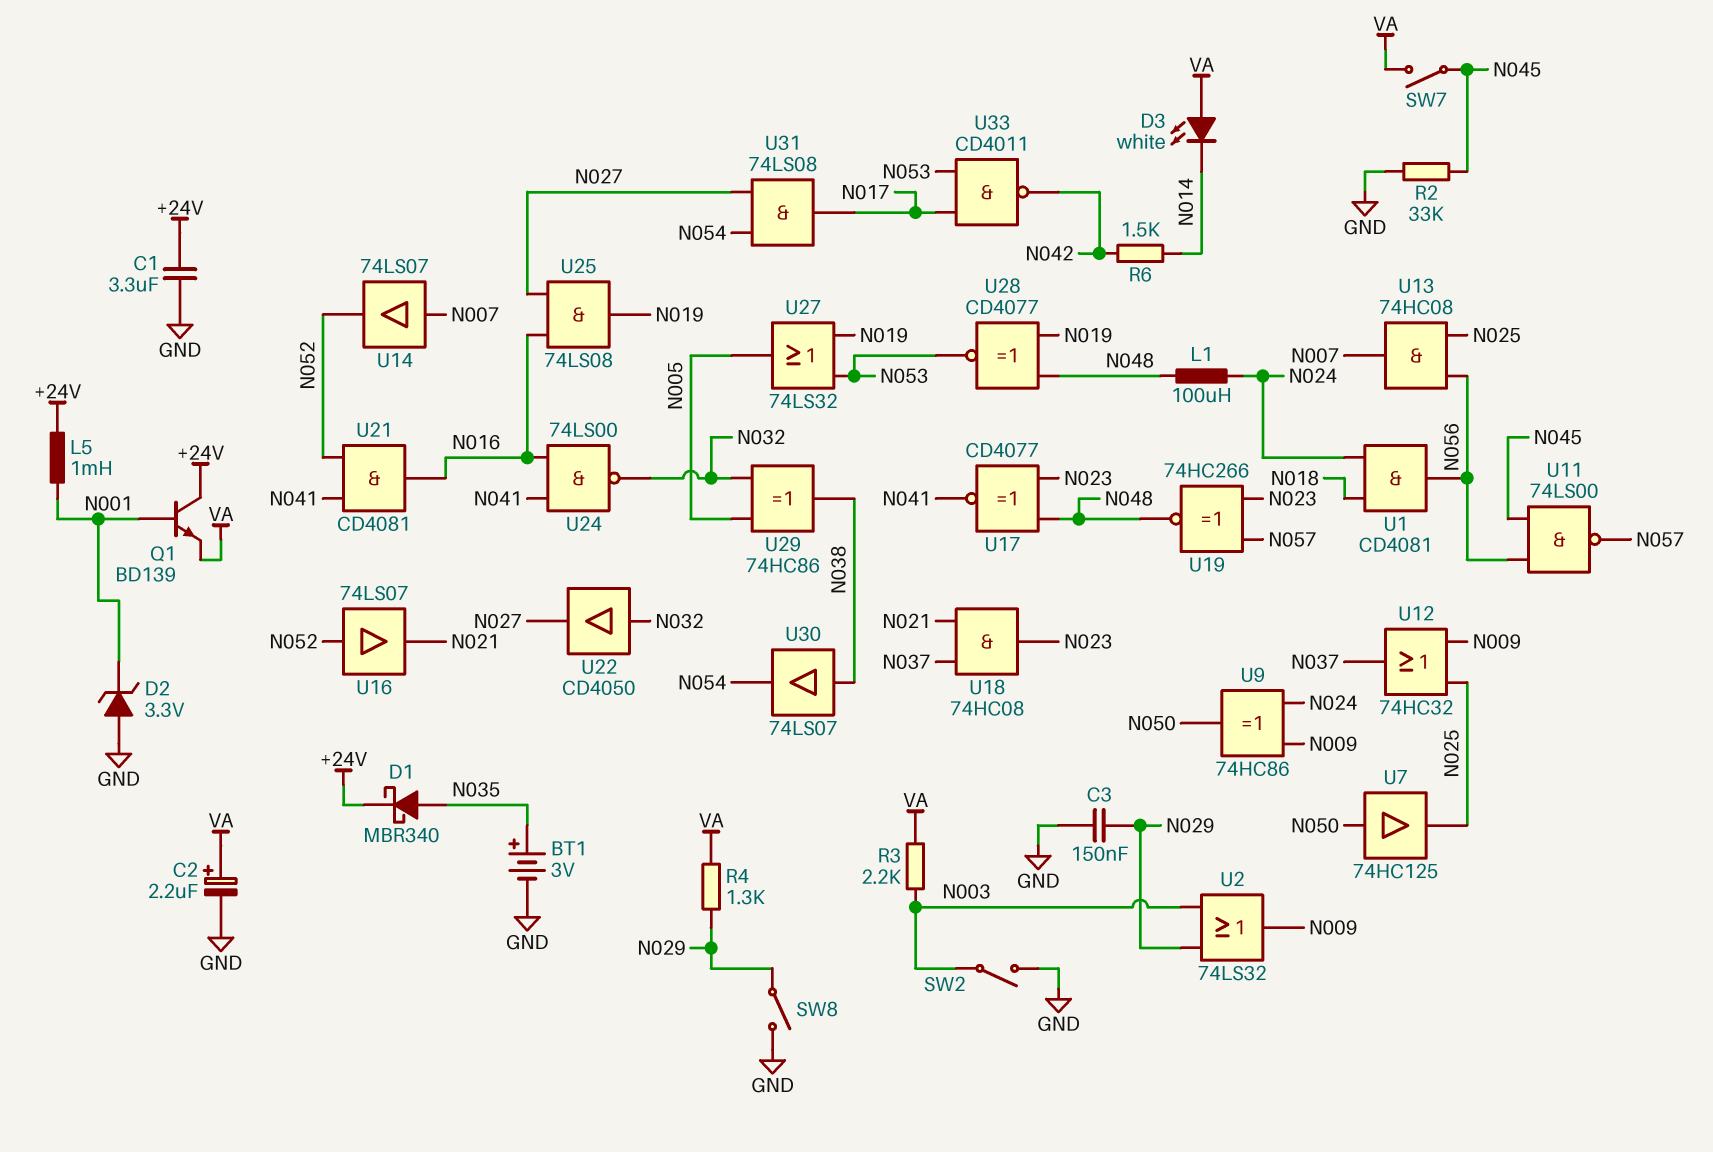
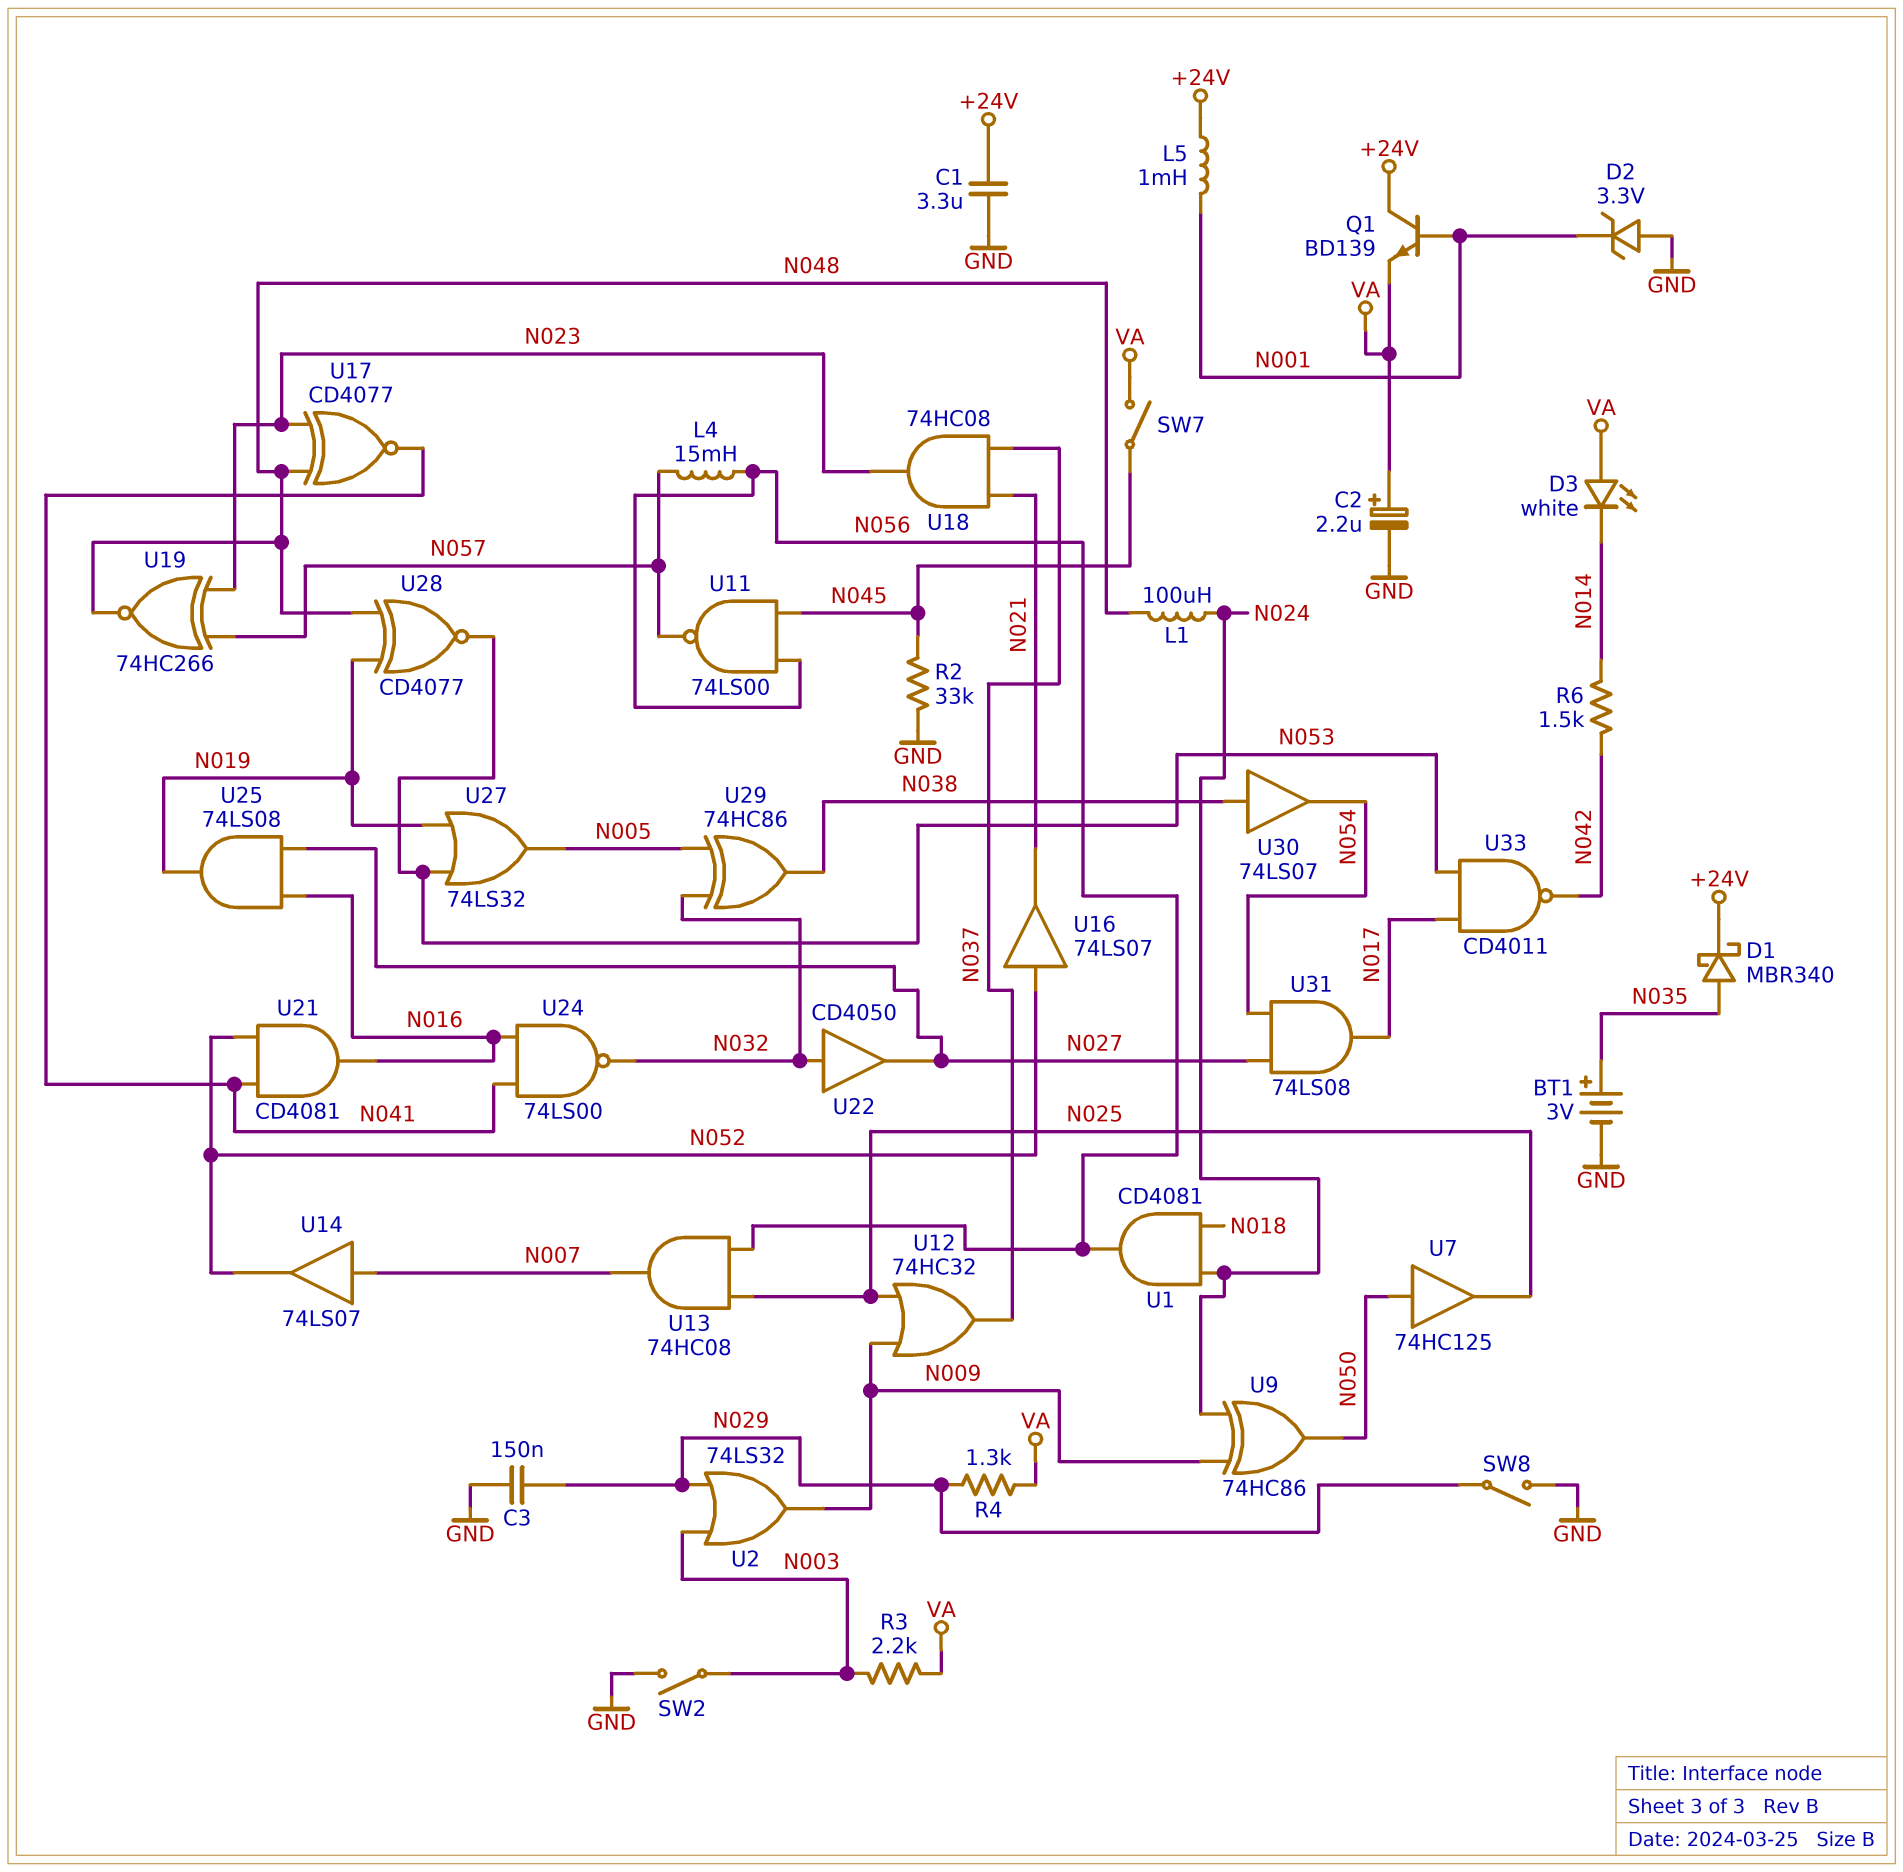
L4: none -> 15mH (N056, N057)

